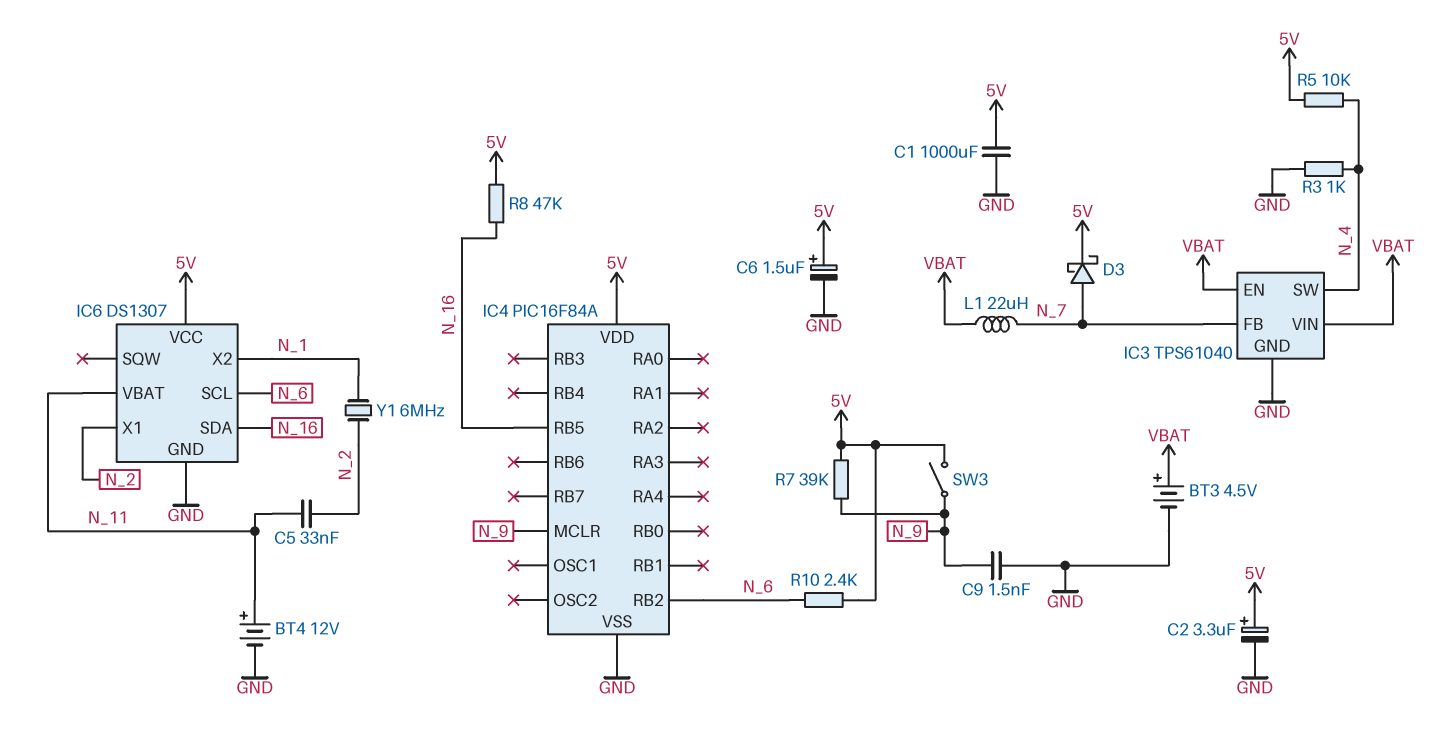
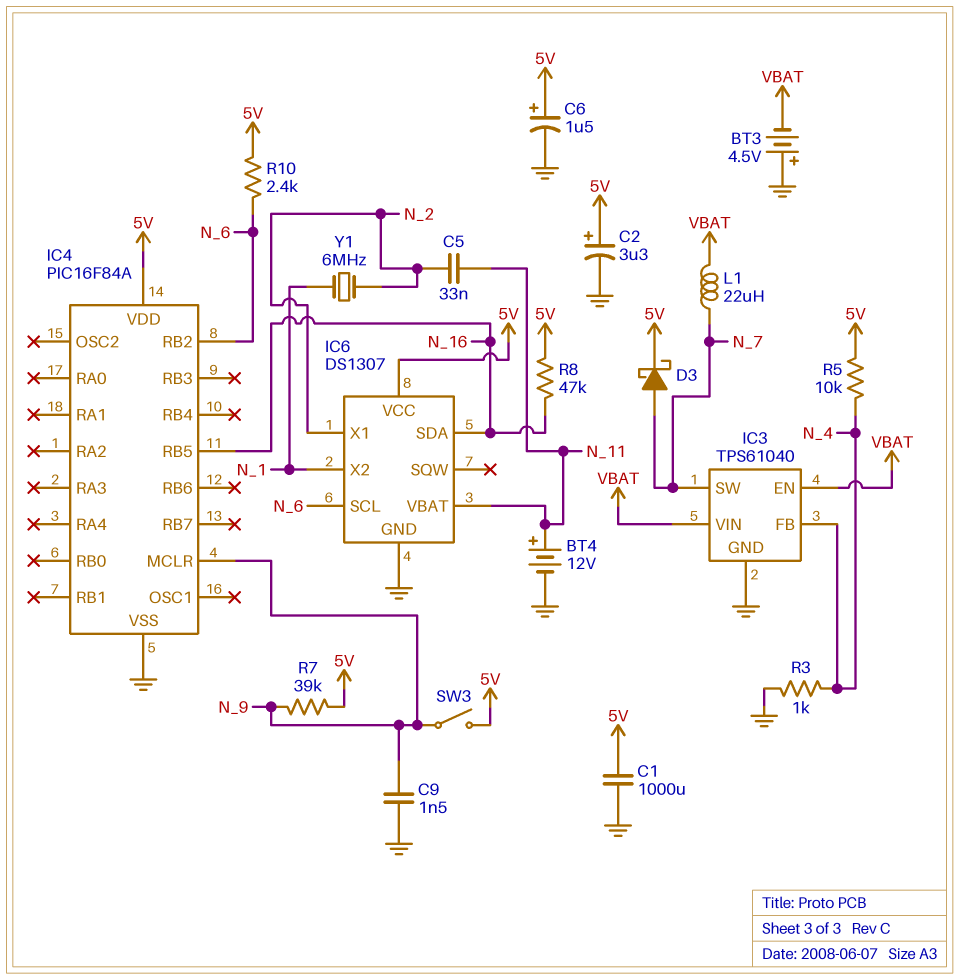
BT3: 4.5V (plus VBAT, minus GND) -> 4.5V (plus GND, minus VBAT)
IC3 pin FB: N_7 -> N_4
IC3 pin SW: N_4 -> N_7

